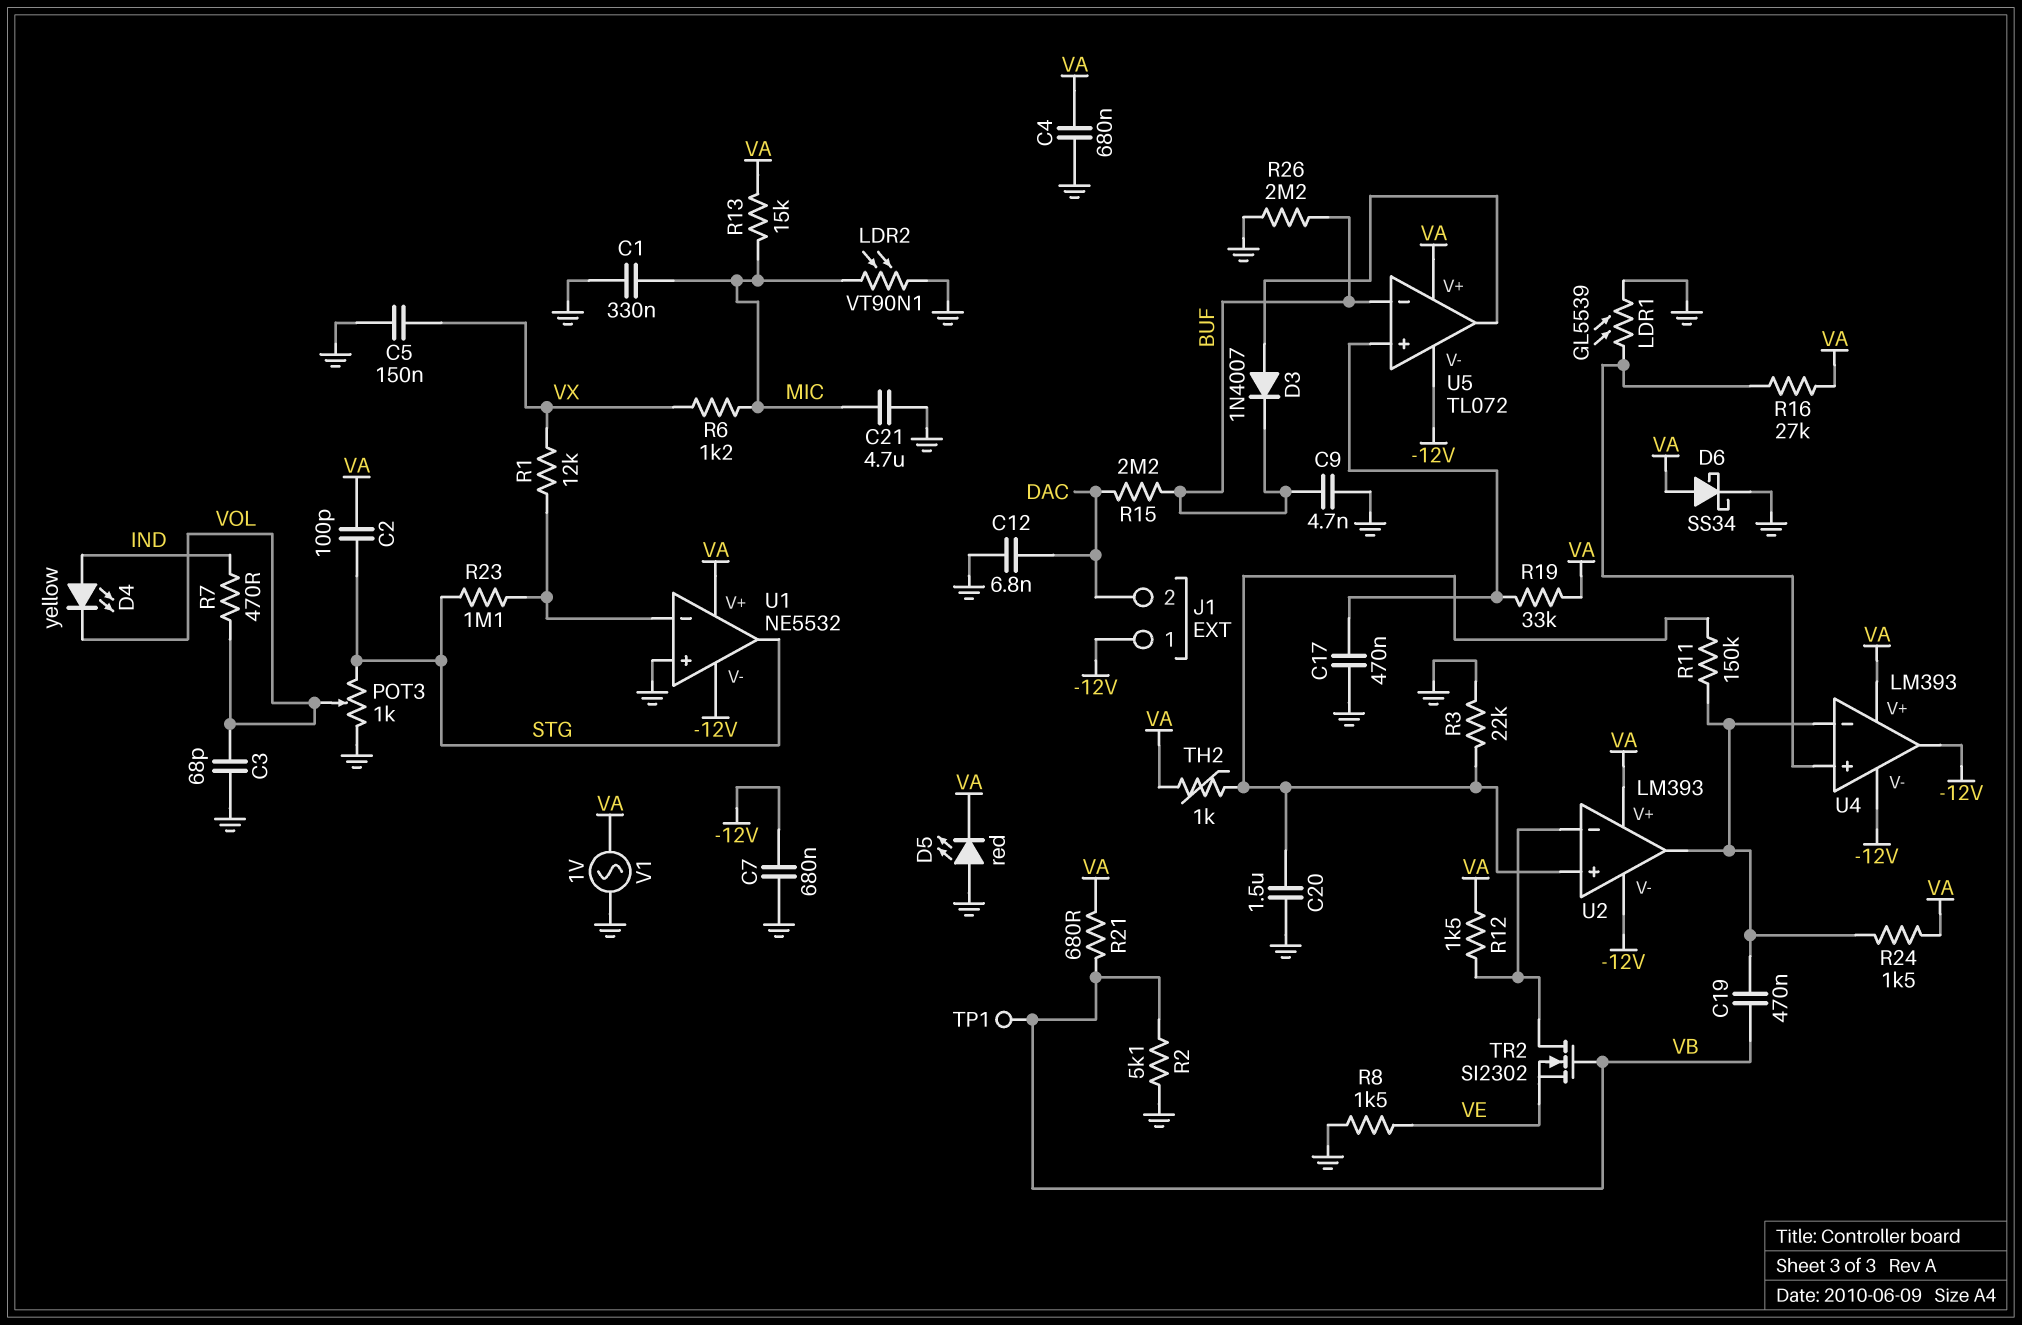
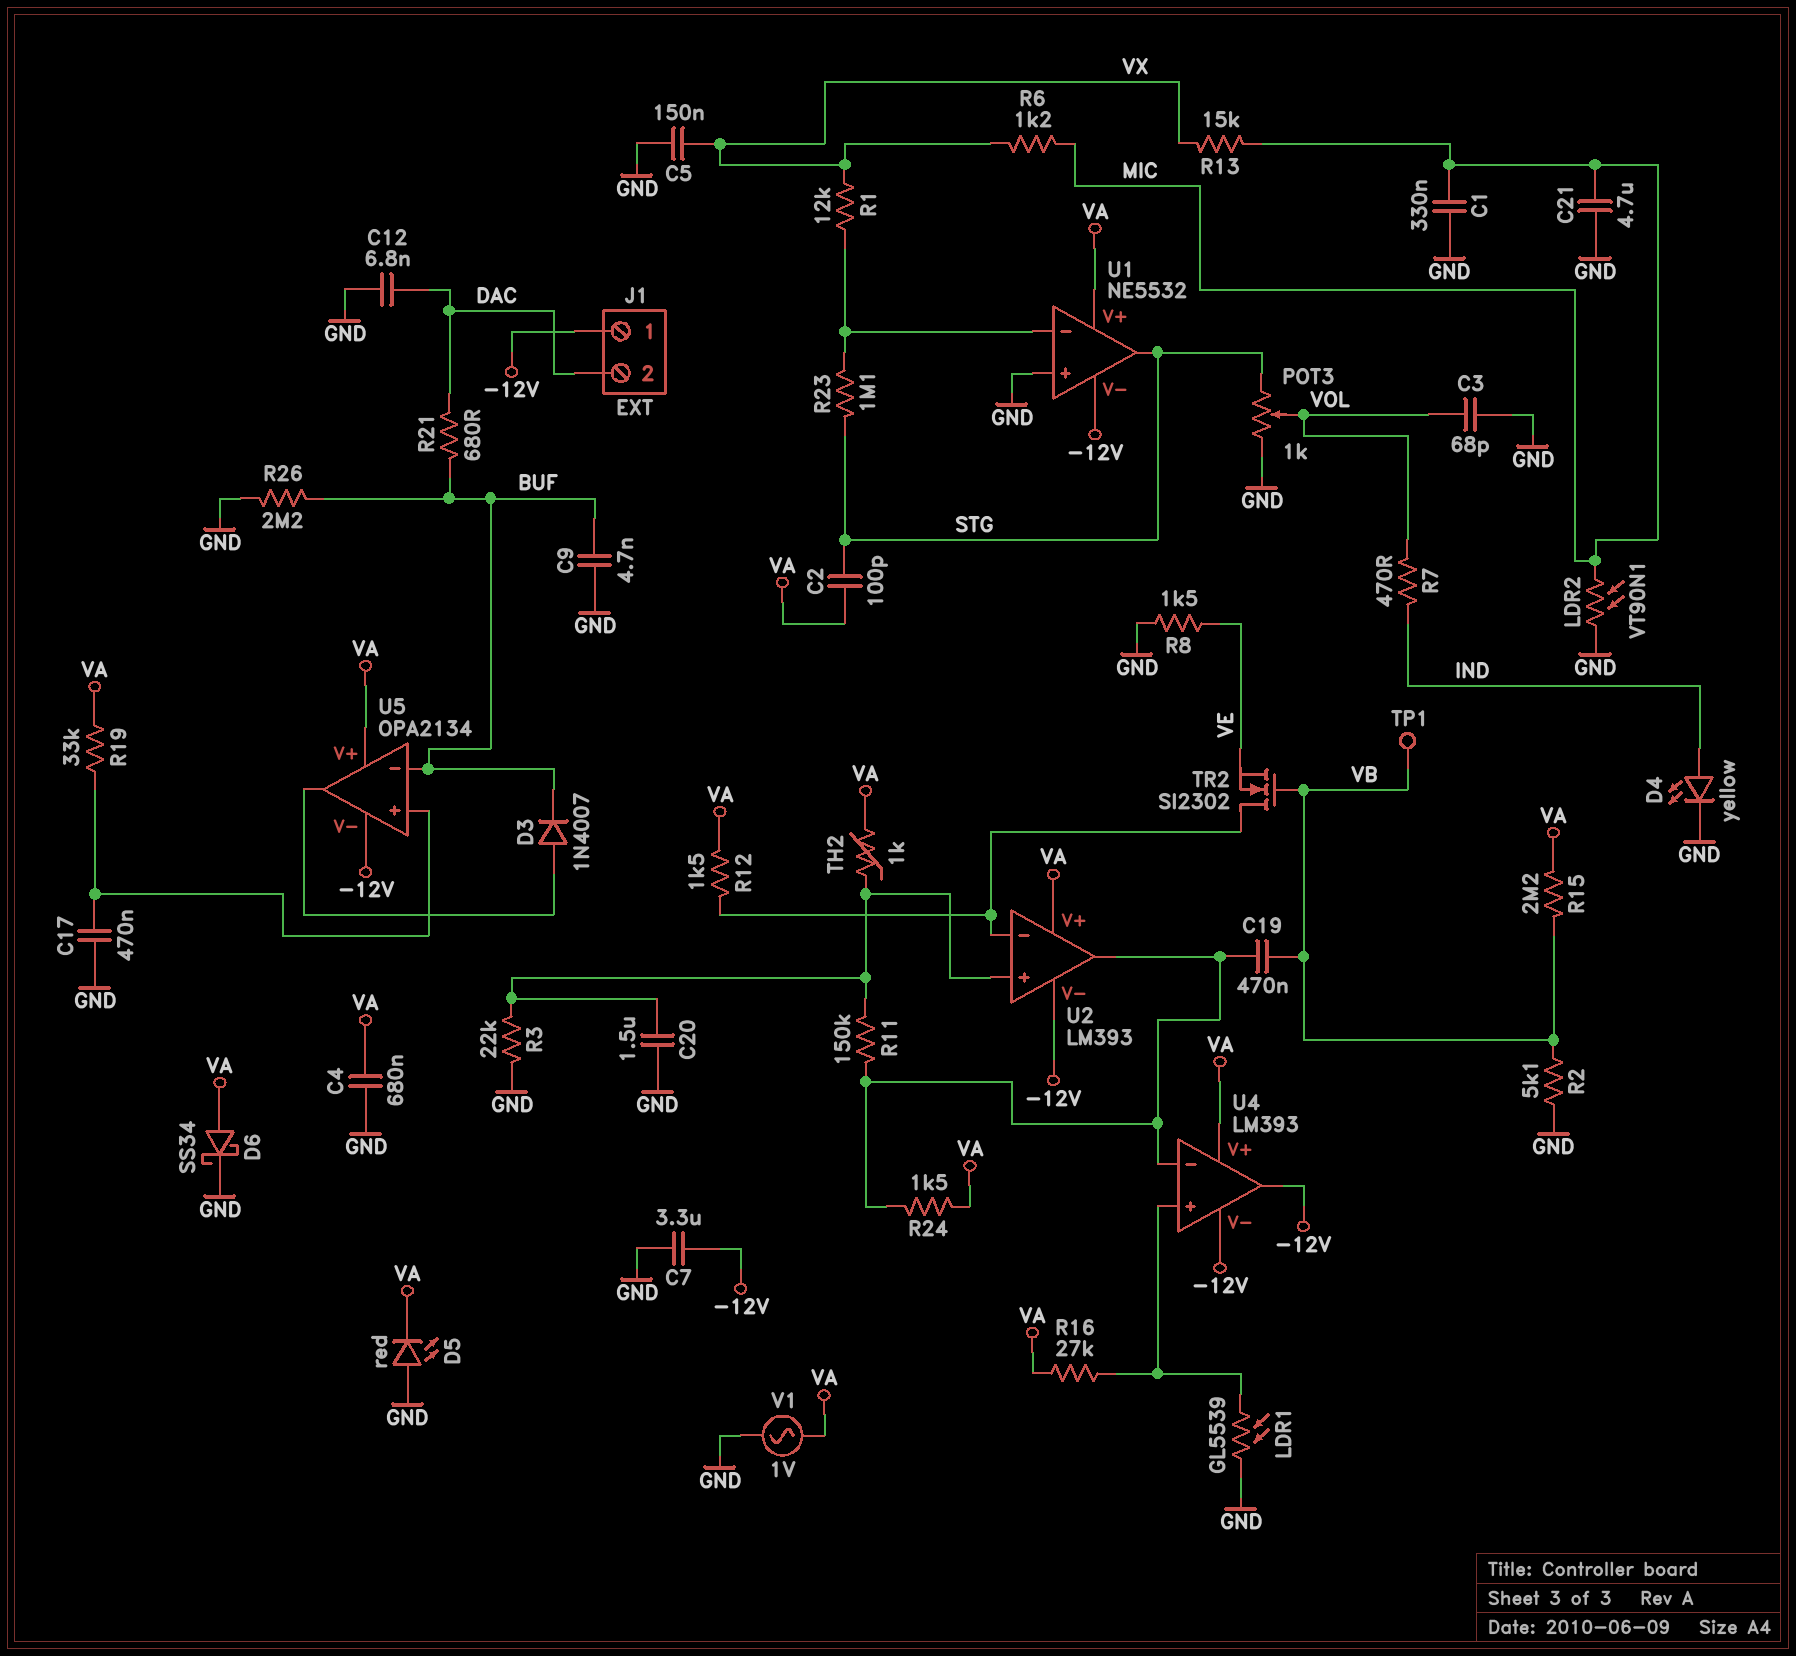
C7: 680nF (-12V, GND) -> 3.3uF (-12V, GND)
D4: LED yellow (A IND, K VOL) -> LED yellow (A IND, K GND)
R13: 15k (MIC, VA) -> 15k (MIC, VX)
R15: 2.2M (BUF, DAC) -> 2.2M (VA, VB)
R21: 680 (VA, VB) -> 680 (BUF, DAC)
U5: TL072 -> OPA2134

